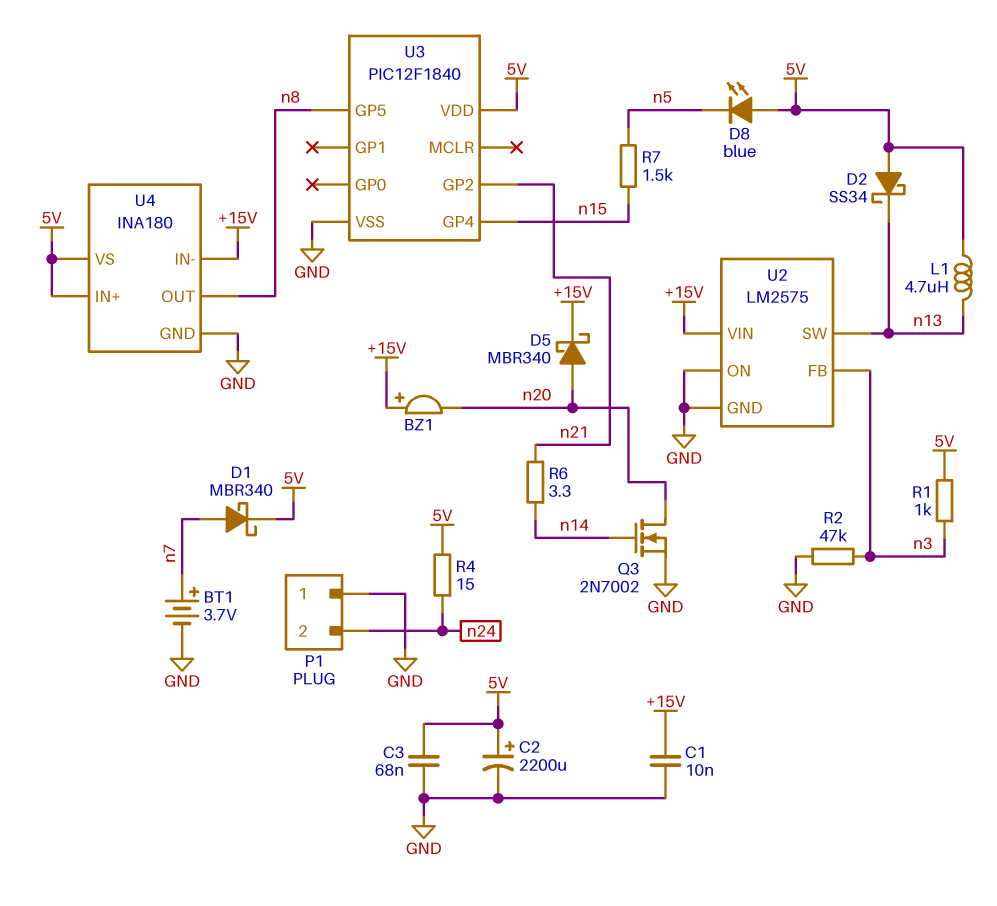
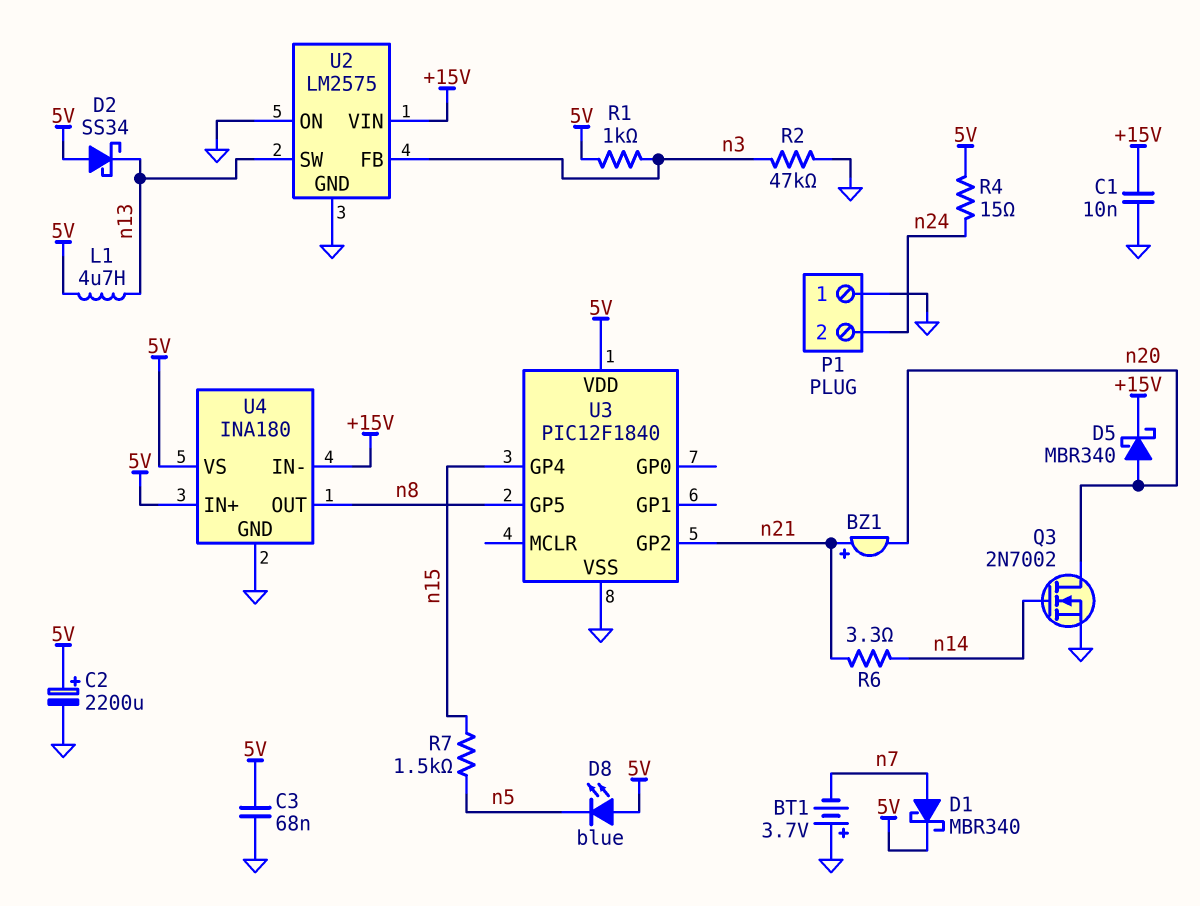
BT1: 3.7V (plus n7, minus GND) -> 3.7V (plus GND, minus n7)
BZ1: buzzer (plus +15V, minus n20) -> buzzer (plus n21, minus n20)

